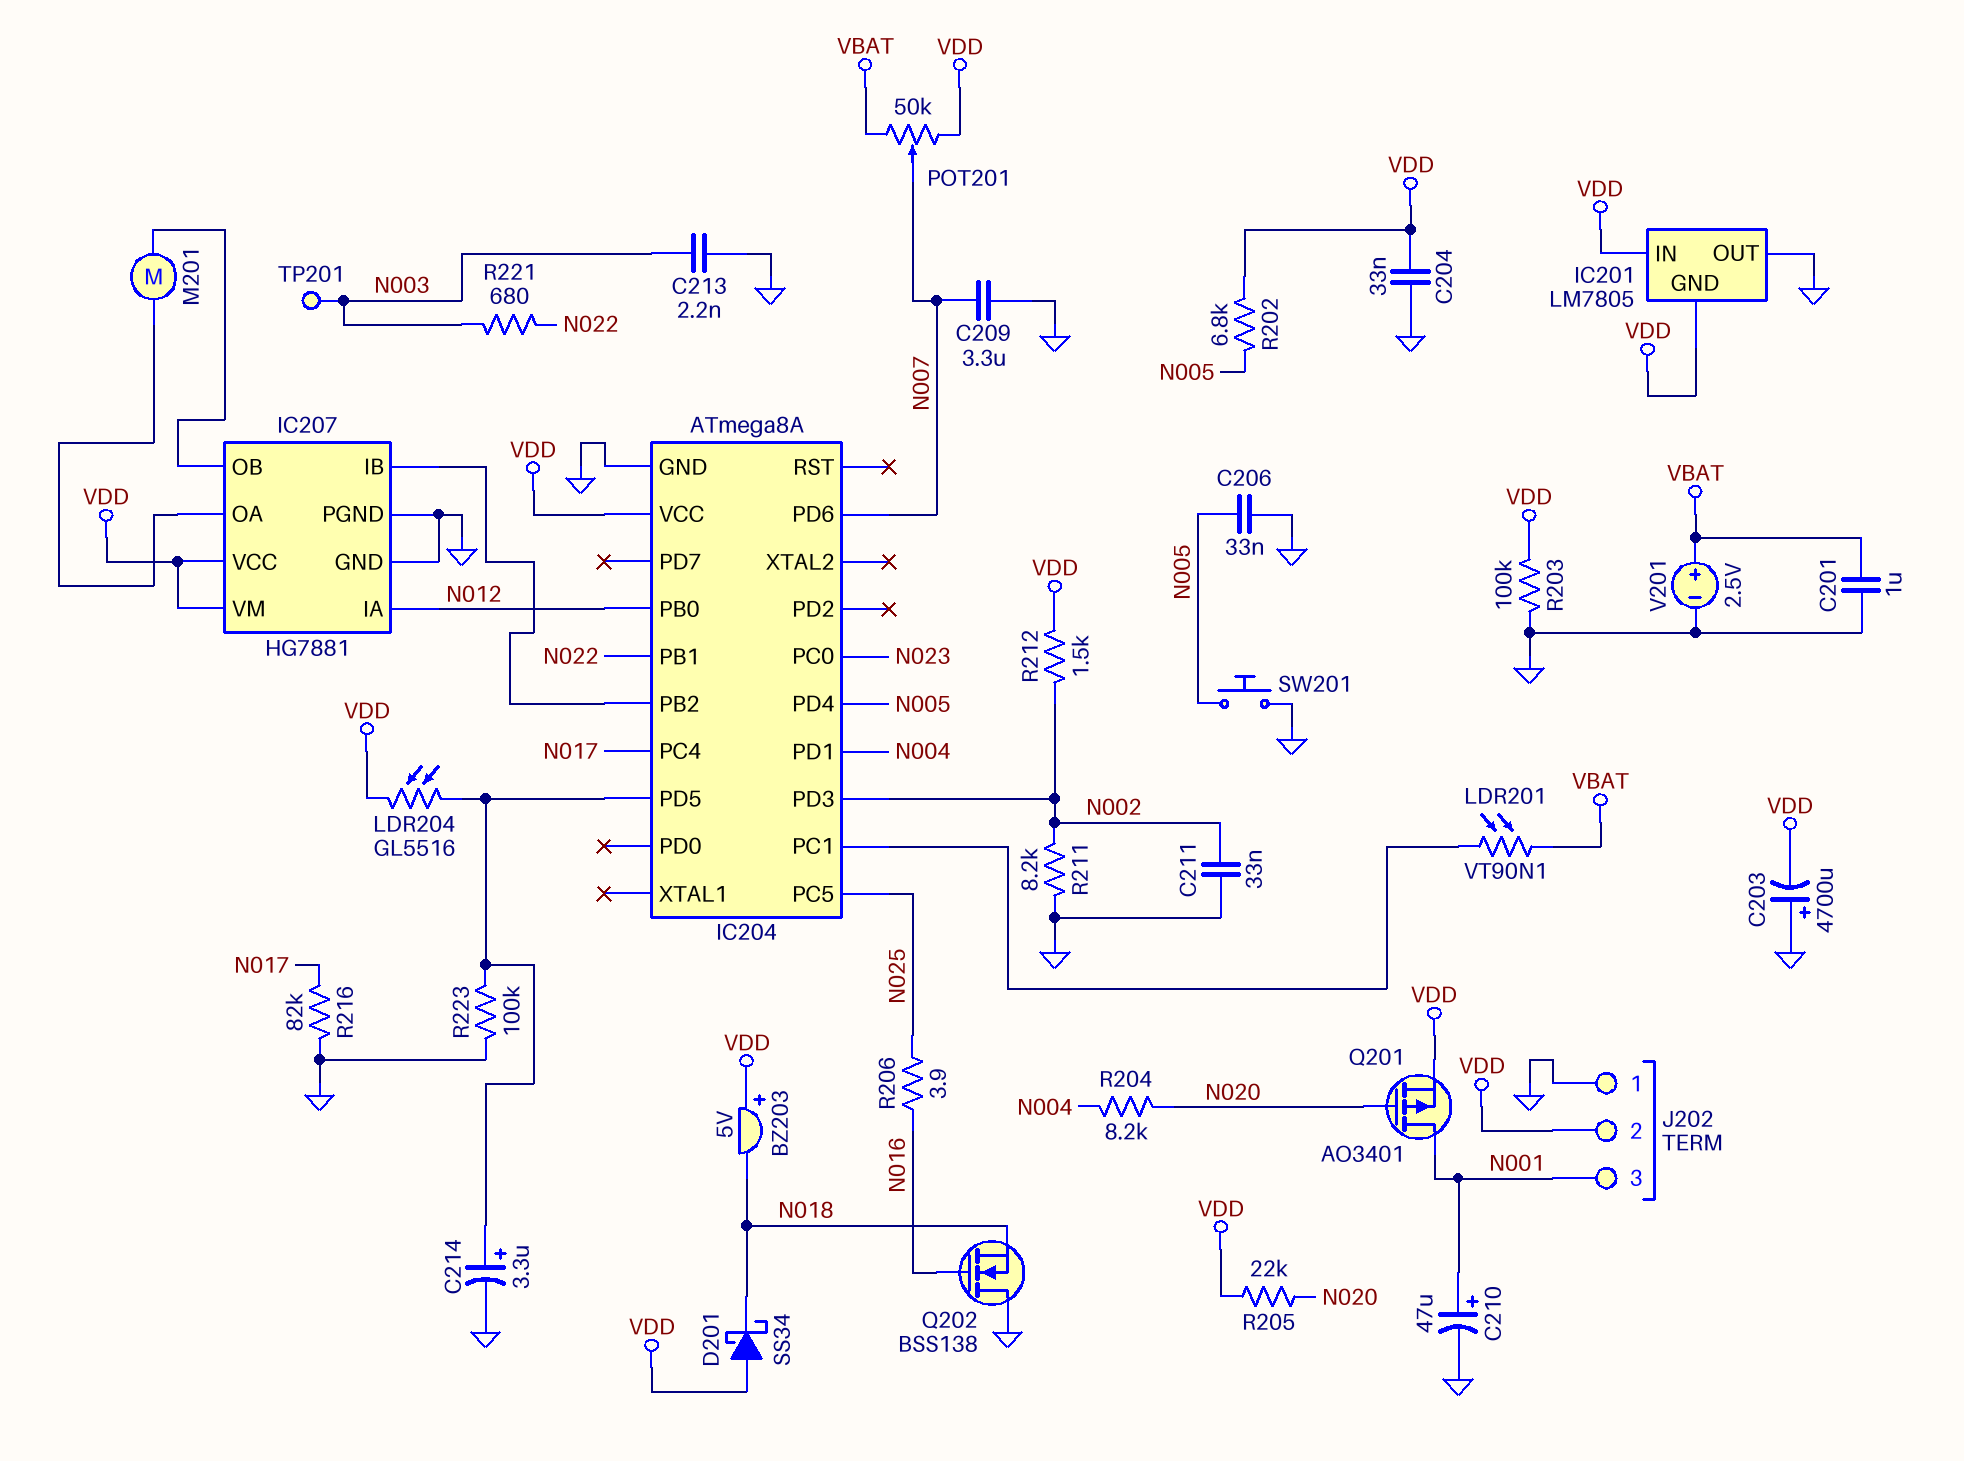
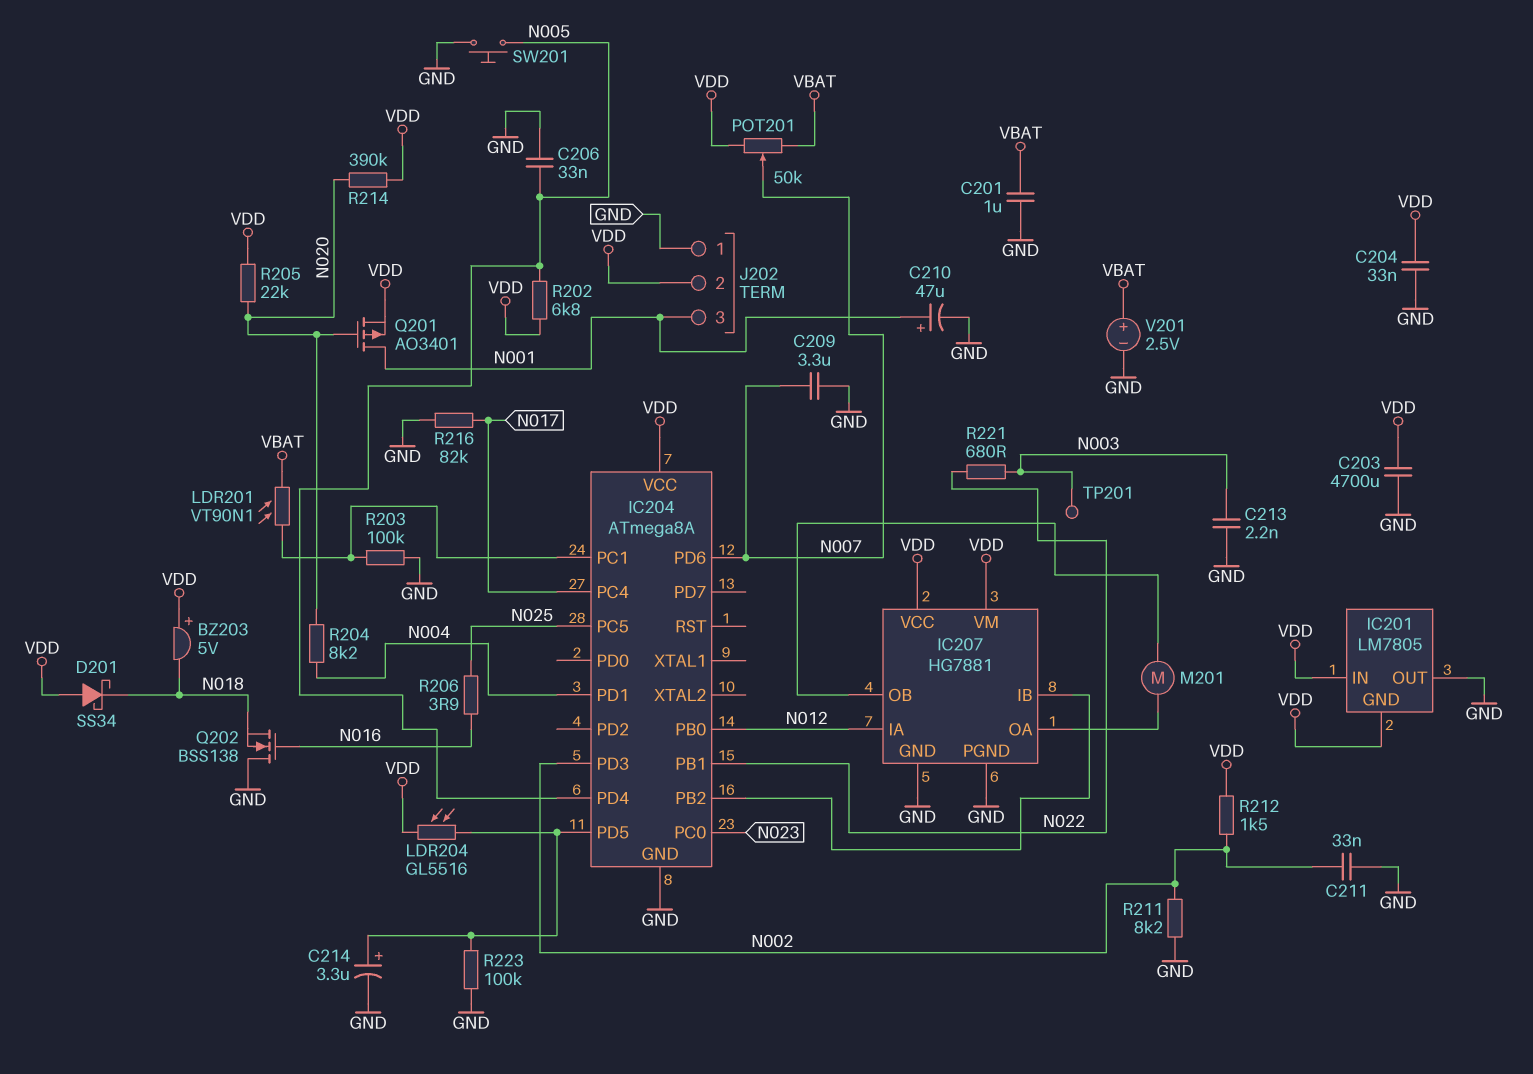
C203: 4700uF (plus GND, minus VDD) -> 4700uF (GND, VDD)
R203: 100k (GND, VDD) -> 100k (GND, IC204/PC1)
R214: none -> 390k (N020, VDD)

